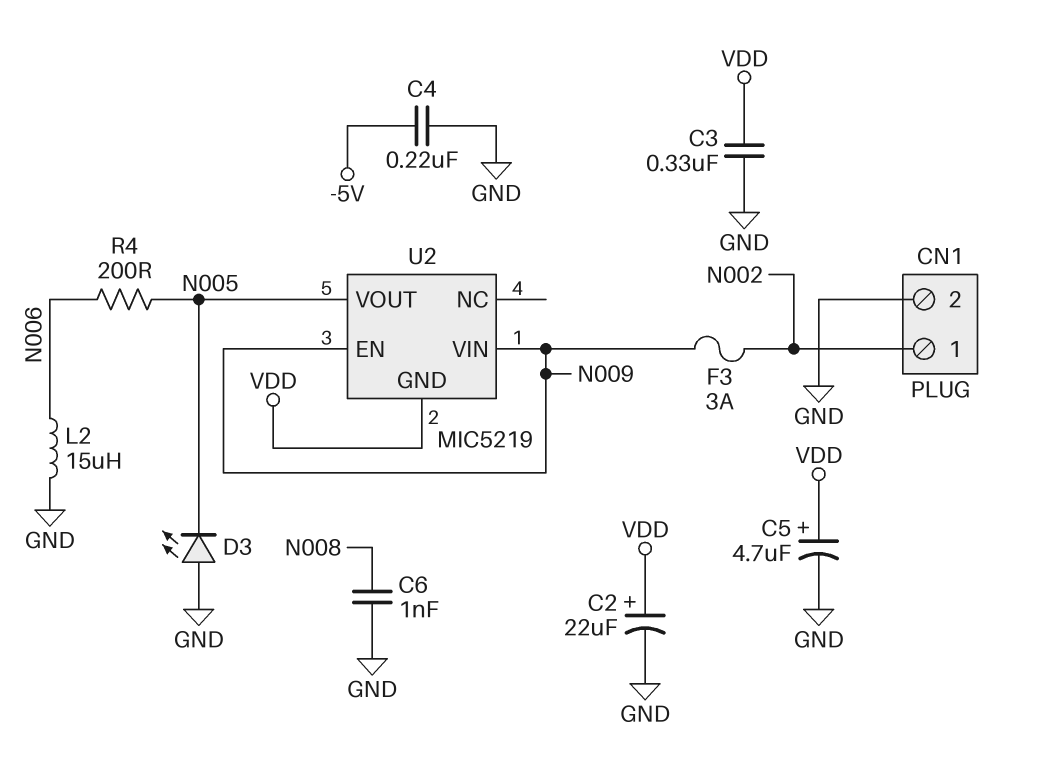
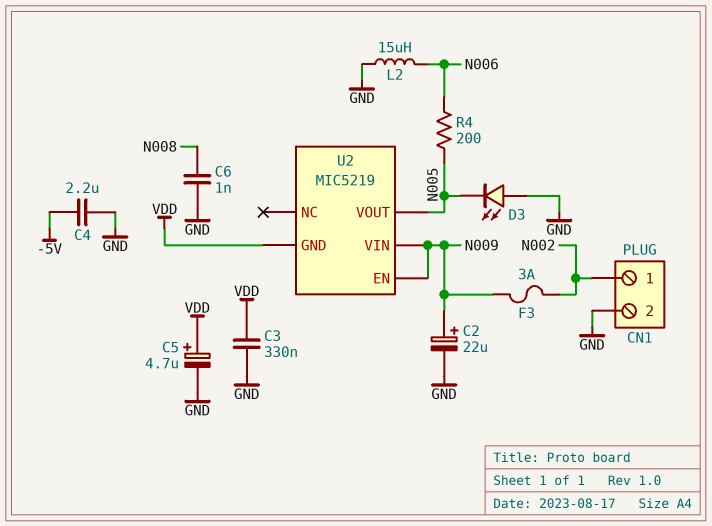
C2: 22uF (plus VDD, minus GND) -> 22uF (plus N009, minus GND)
C4: 220nF (-5V, GND) -> 2.2uF (-5V, GND)

